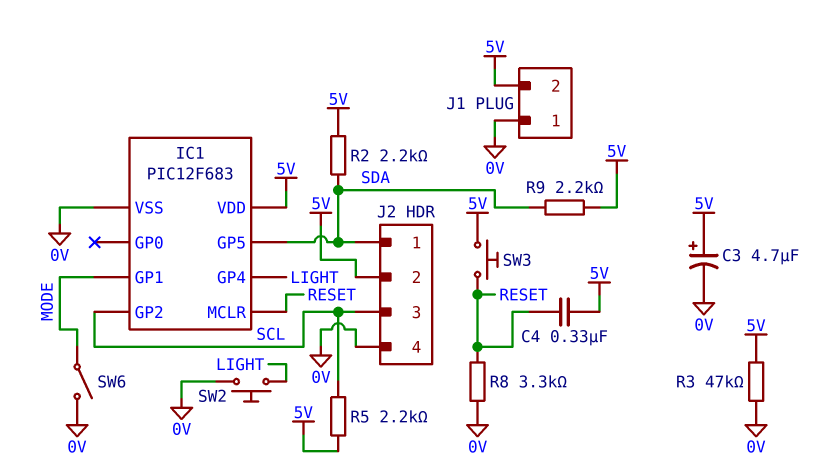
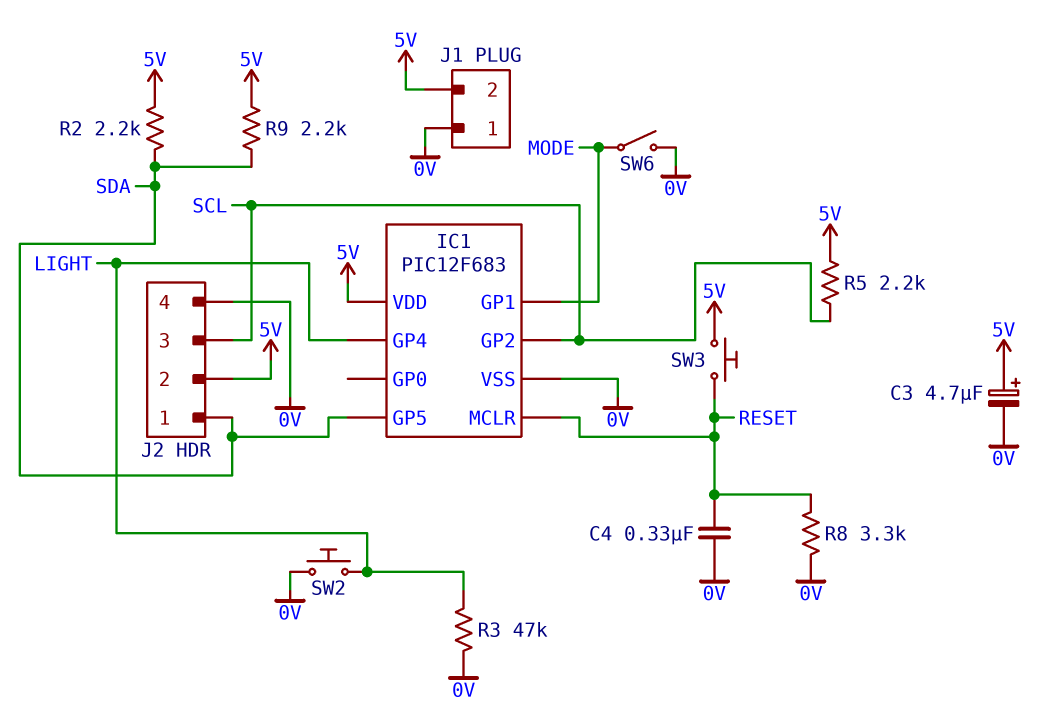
C4: 330nF (5V, RESET) -> 330nF (0V, RESET)
R3: 47k (0V, 5V) -> 47k (0V, LIGHT)

